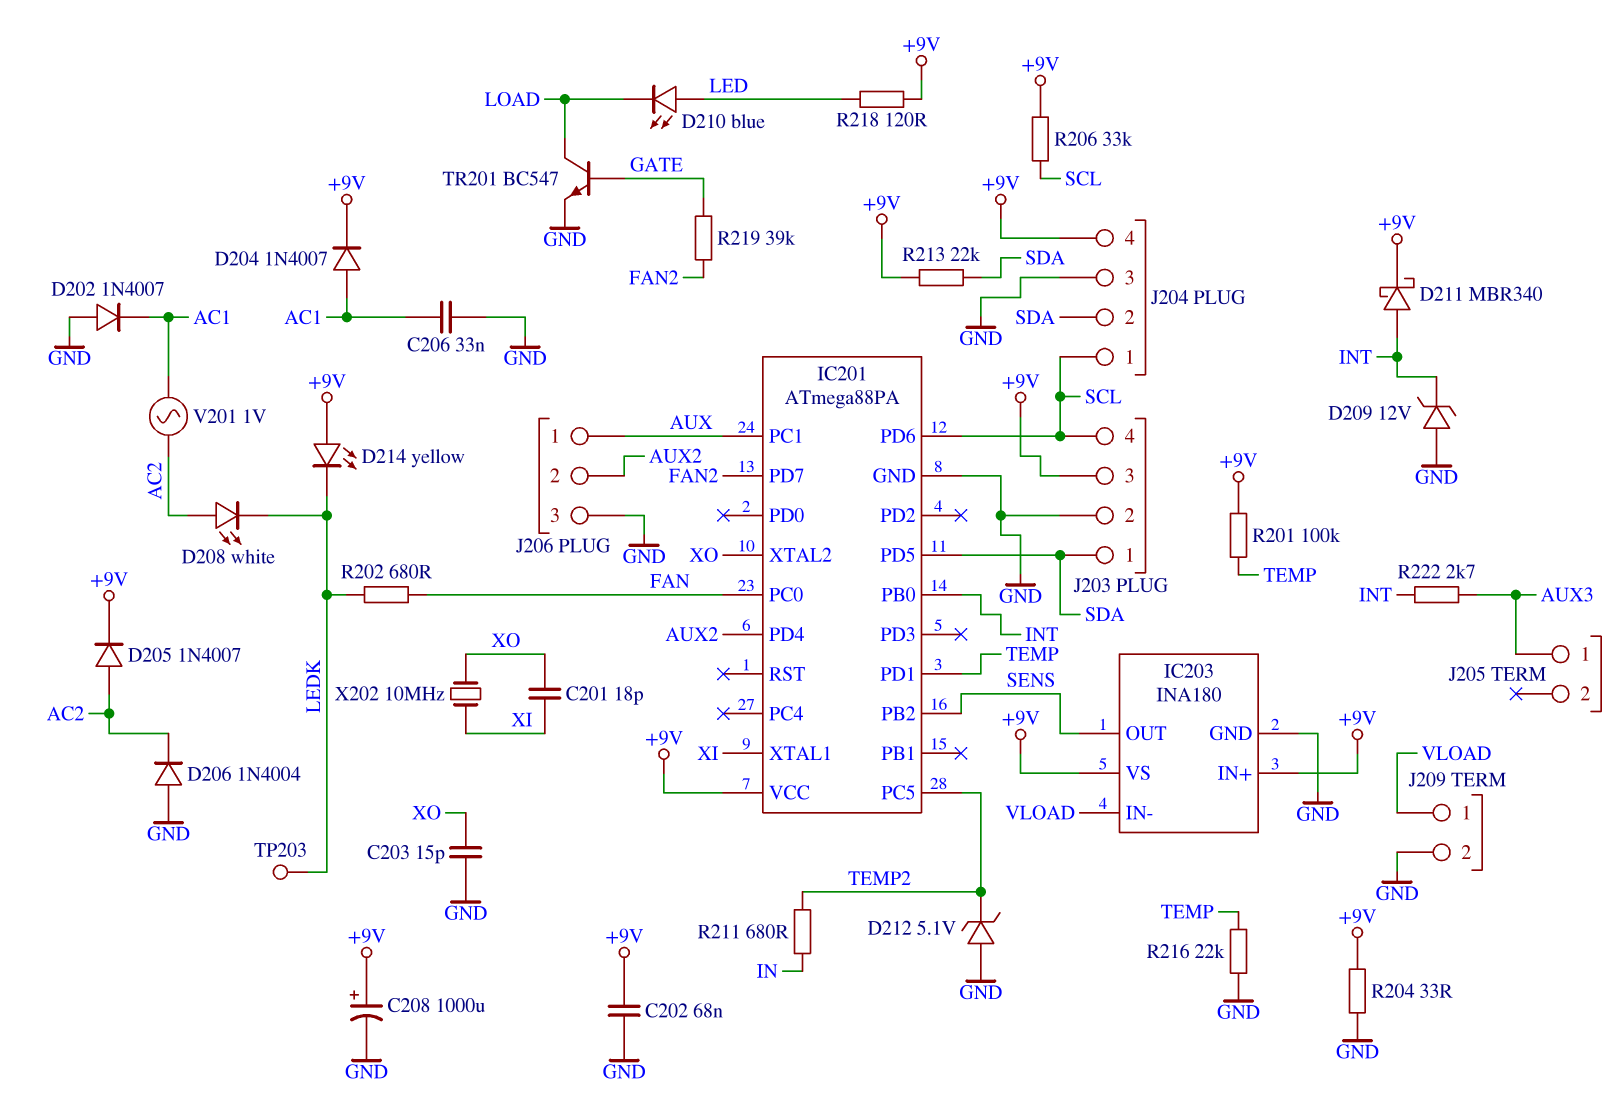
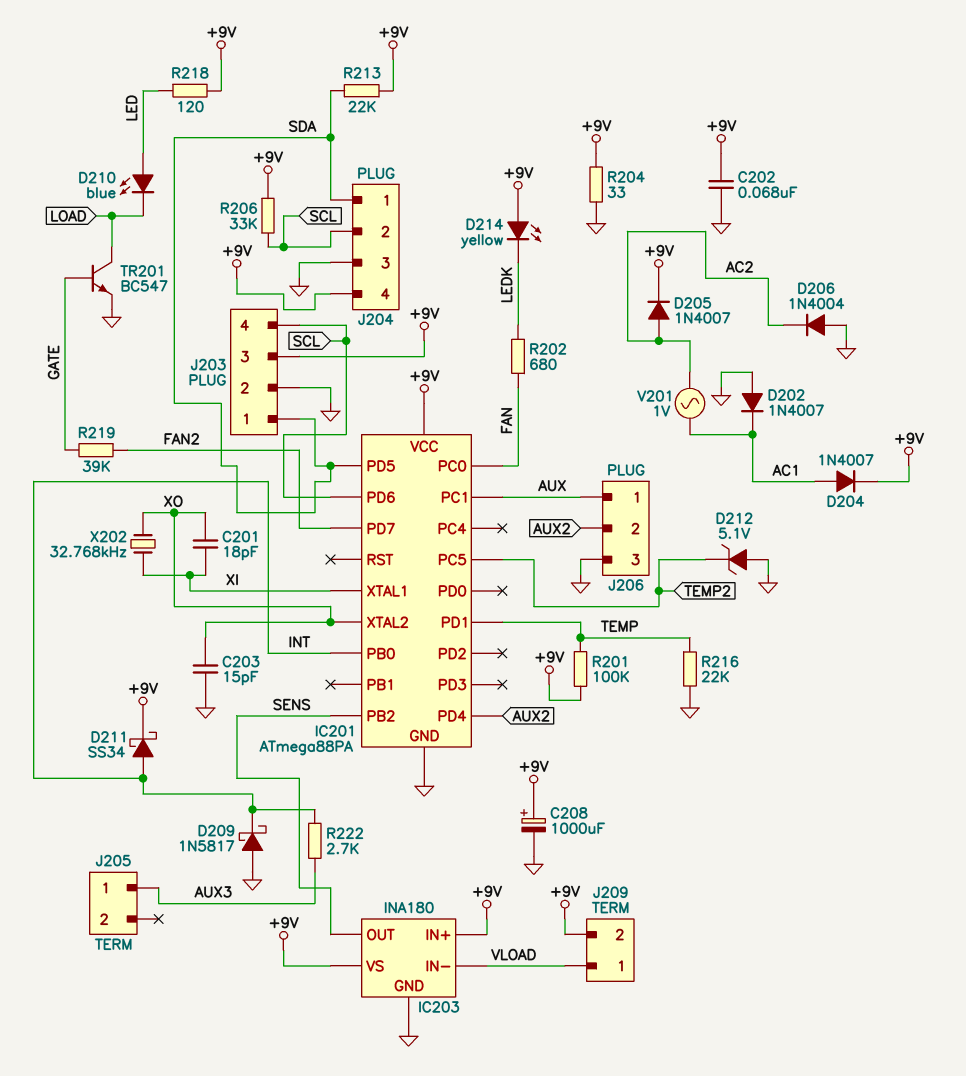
C206: 33nF (AC1, GND) -> none
D208: LED white (A AC2, K LEDK) -> none
D209: zener 12V (A GND, K INT) -> schottky 1N5817 (A GND, K INT)
D211: schottky MBR340 (A INT, K +9V) -> schottky SS34 (A INT, K +9V)
J204 pin 1: SCL -> SDA
J204 pin 2: SDA -> SCL
J209 pin 2: GND -> +9V
R211: 680 (IN, TEMP2) -> none
TP203: test point (LEDK) -> none
X202: 10MHz (XI, XO) -> 32.768kHz (XI, XO)

